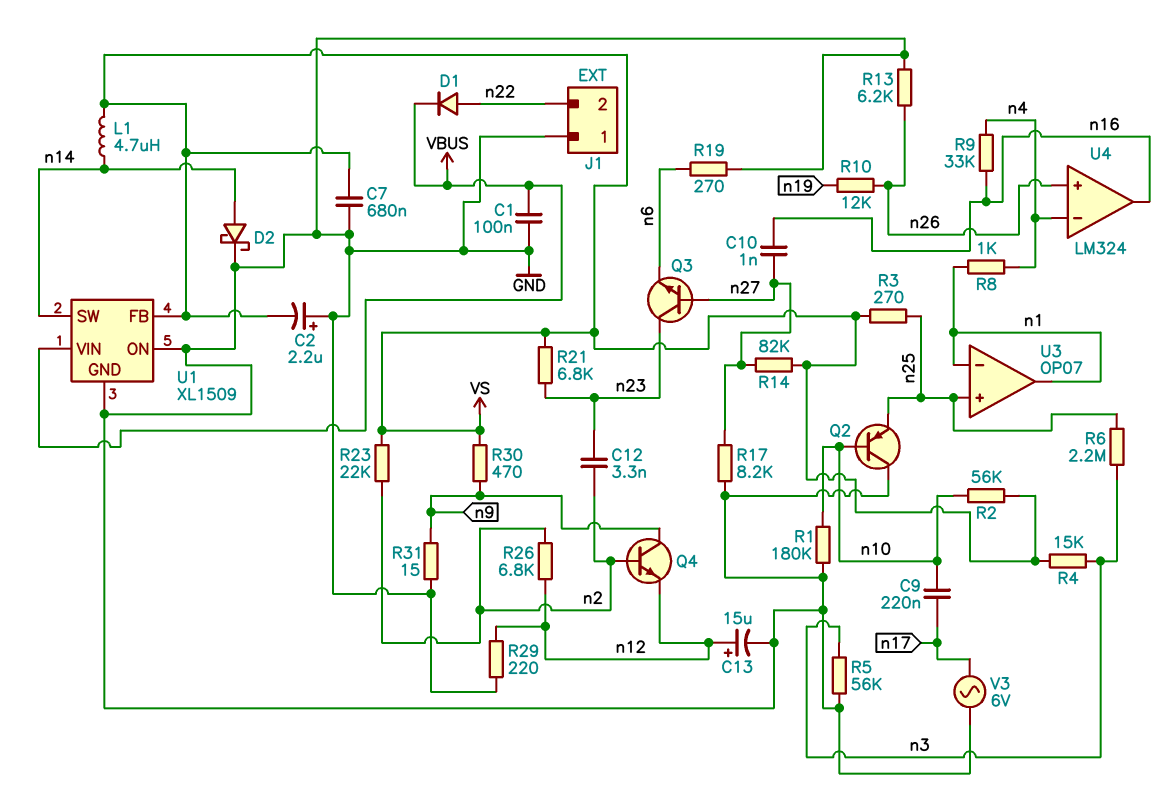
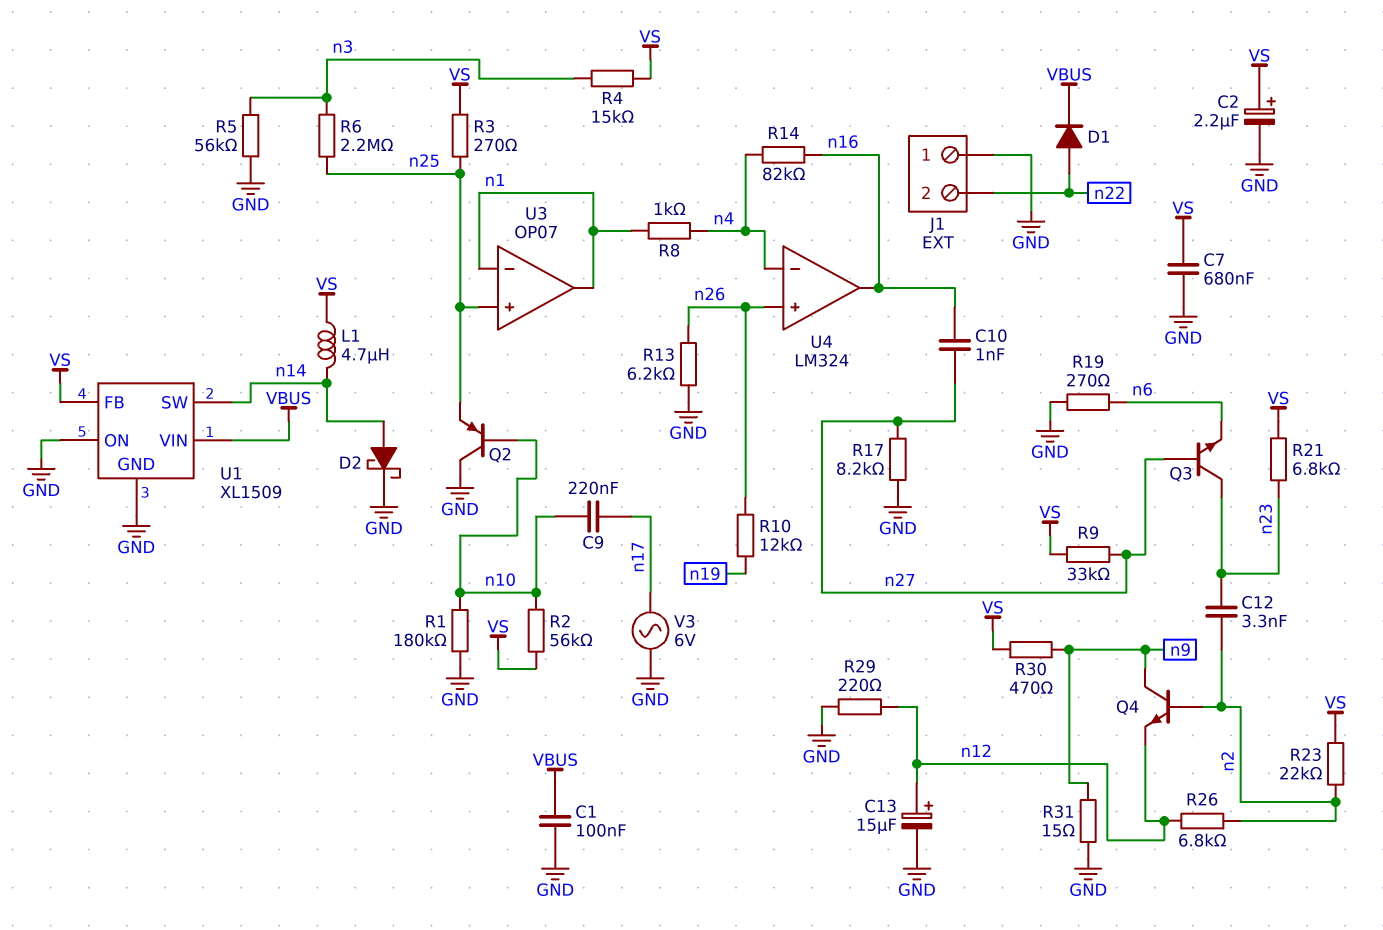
C2: 2.2uF (plus GND, minus VS) -> 2.2uF (plus VS, minus GND)
R9: 33k (n4, n16) -> 33k (VS, n27)
R14: 82k (VS, n27) -> 82k (n4, n16)

